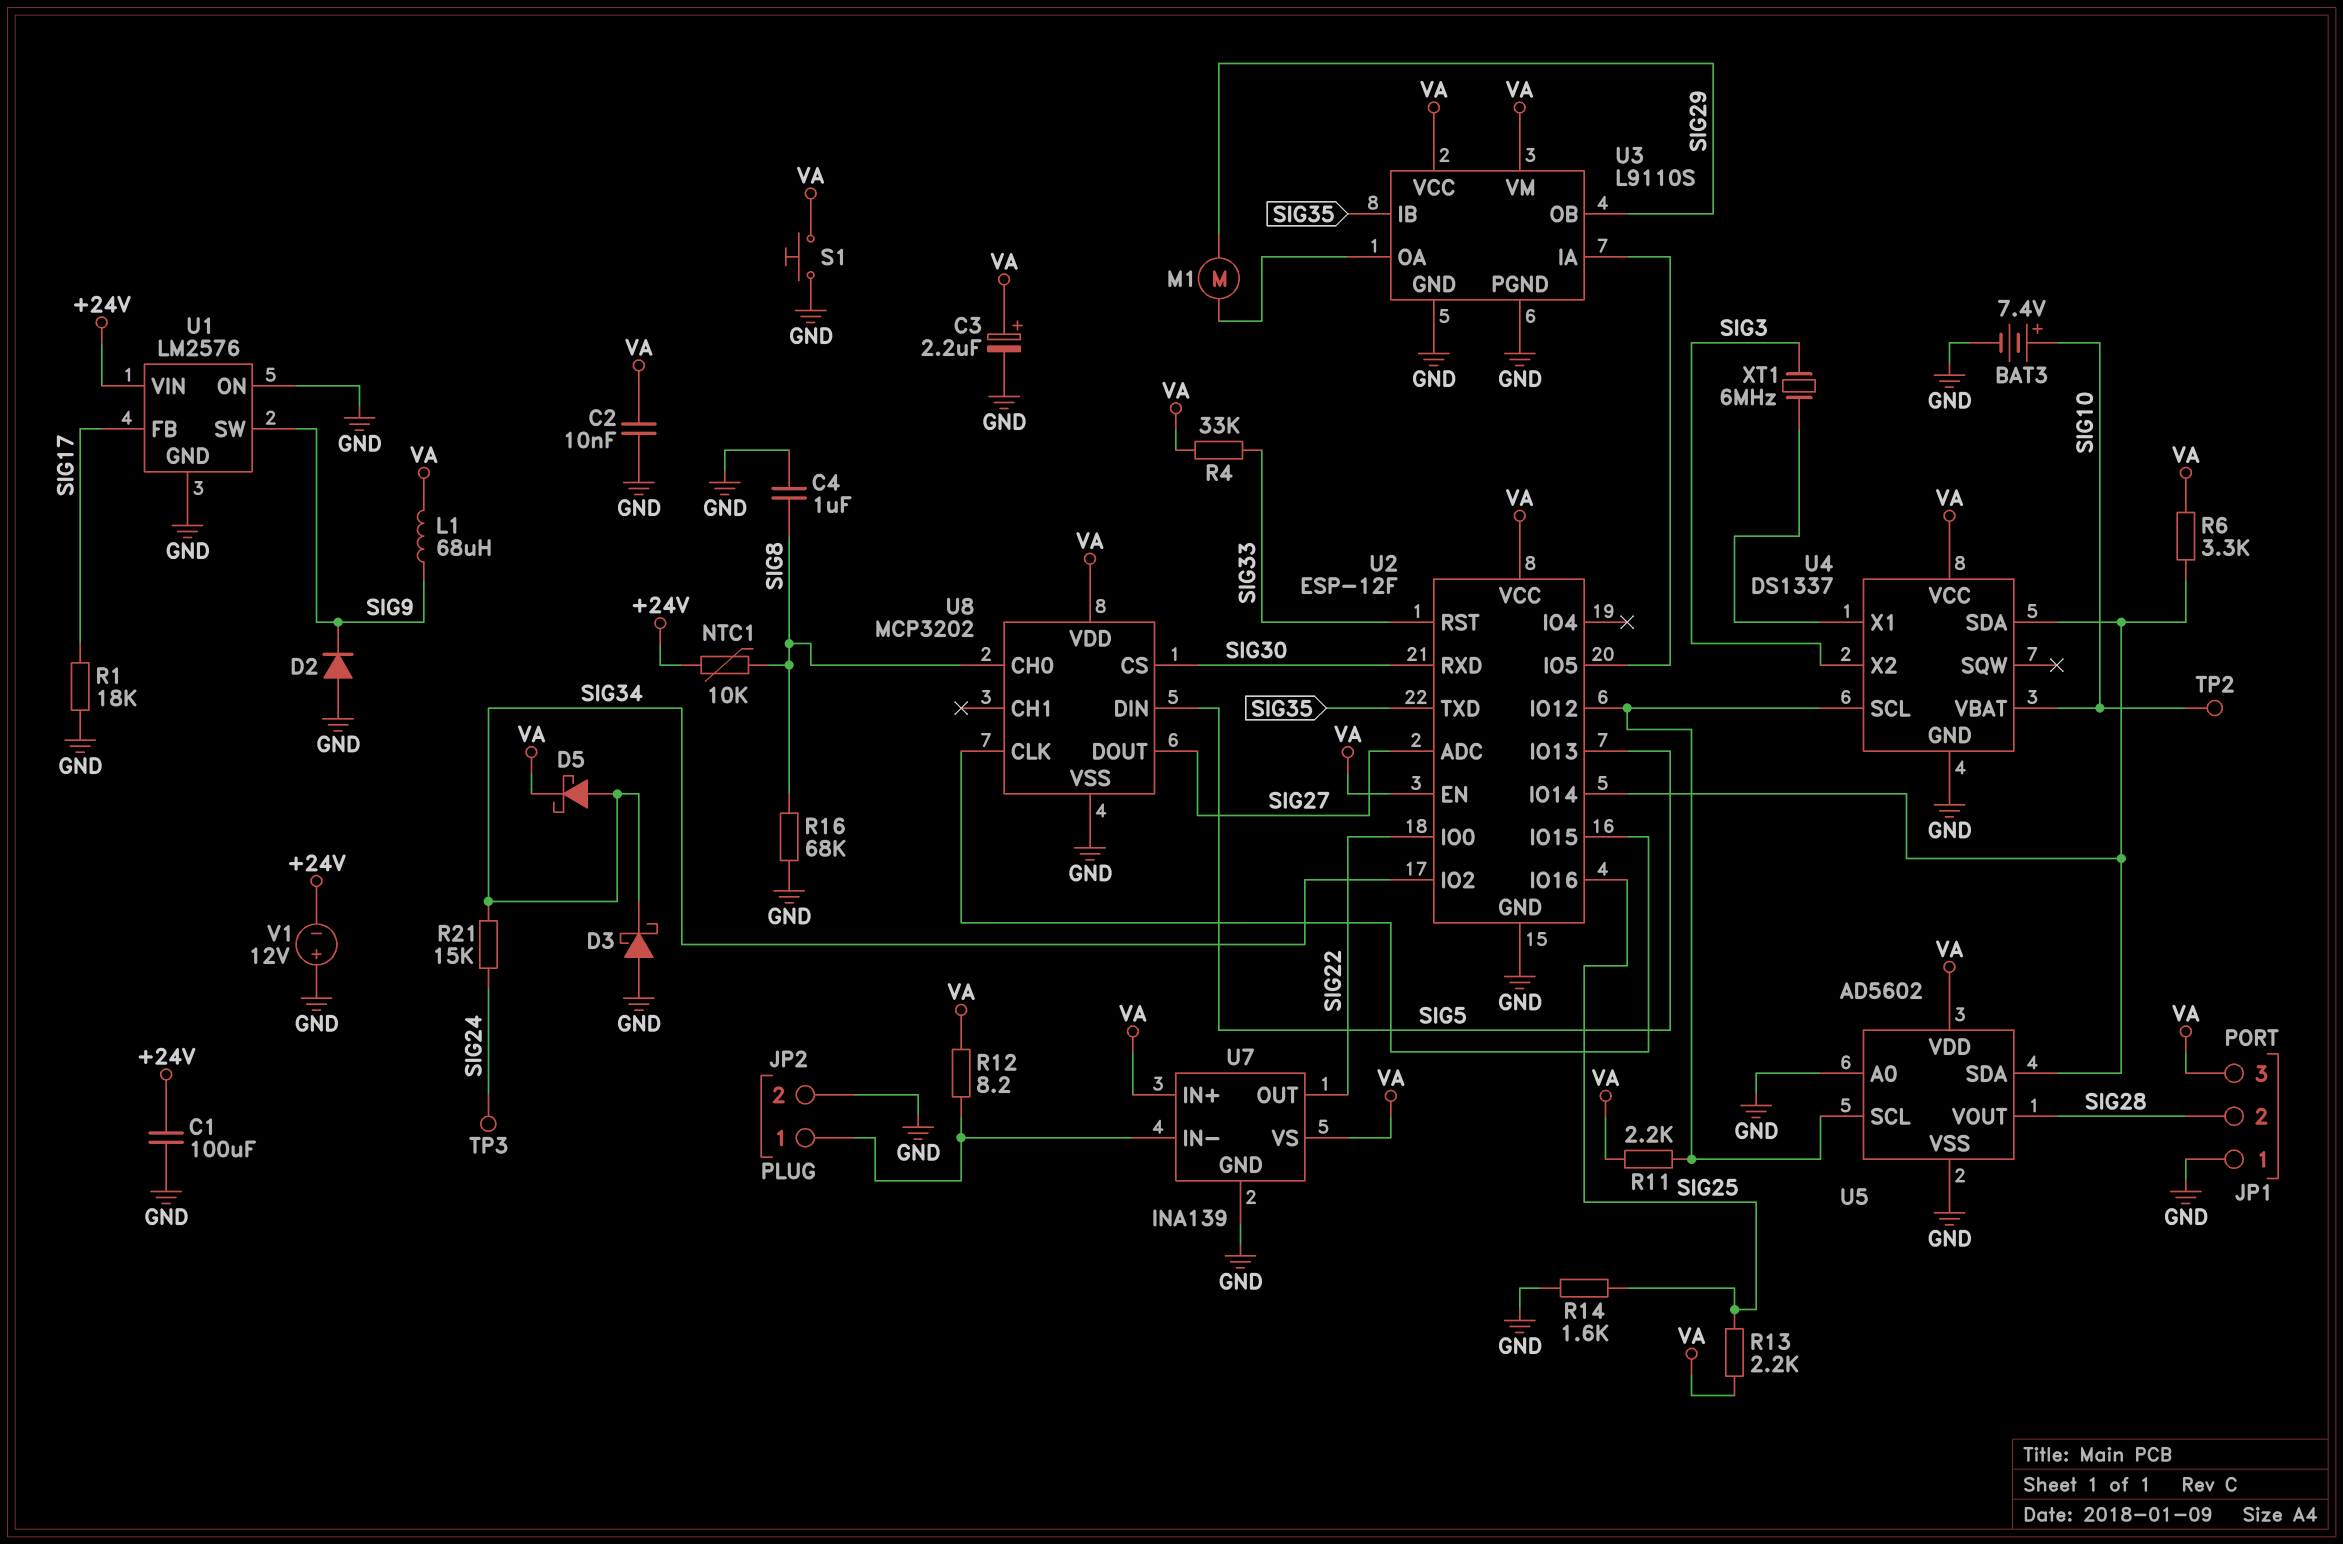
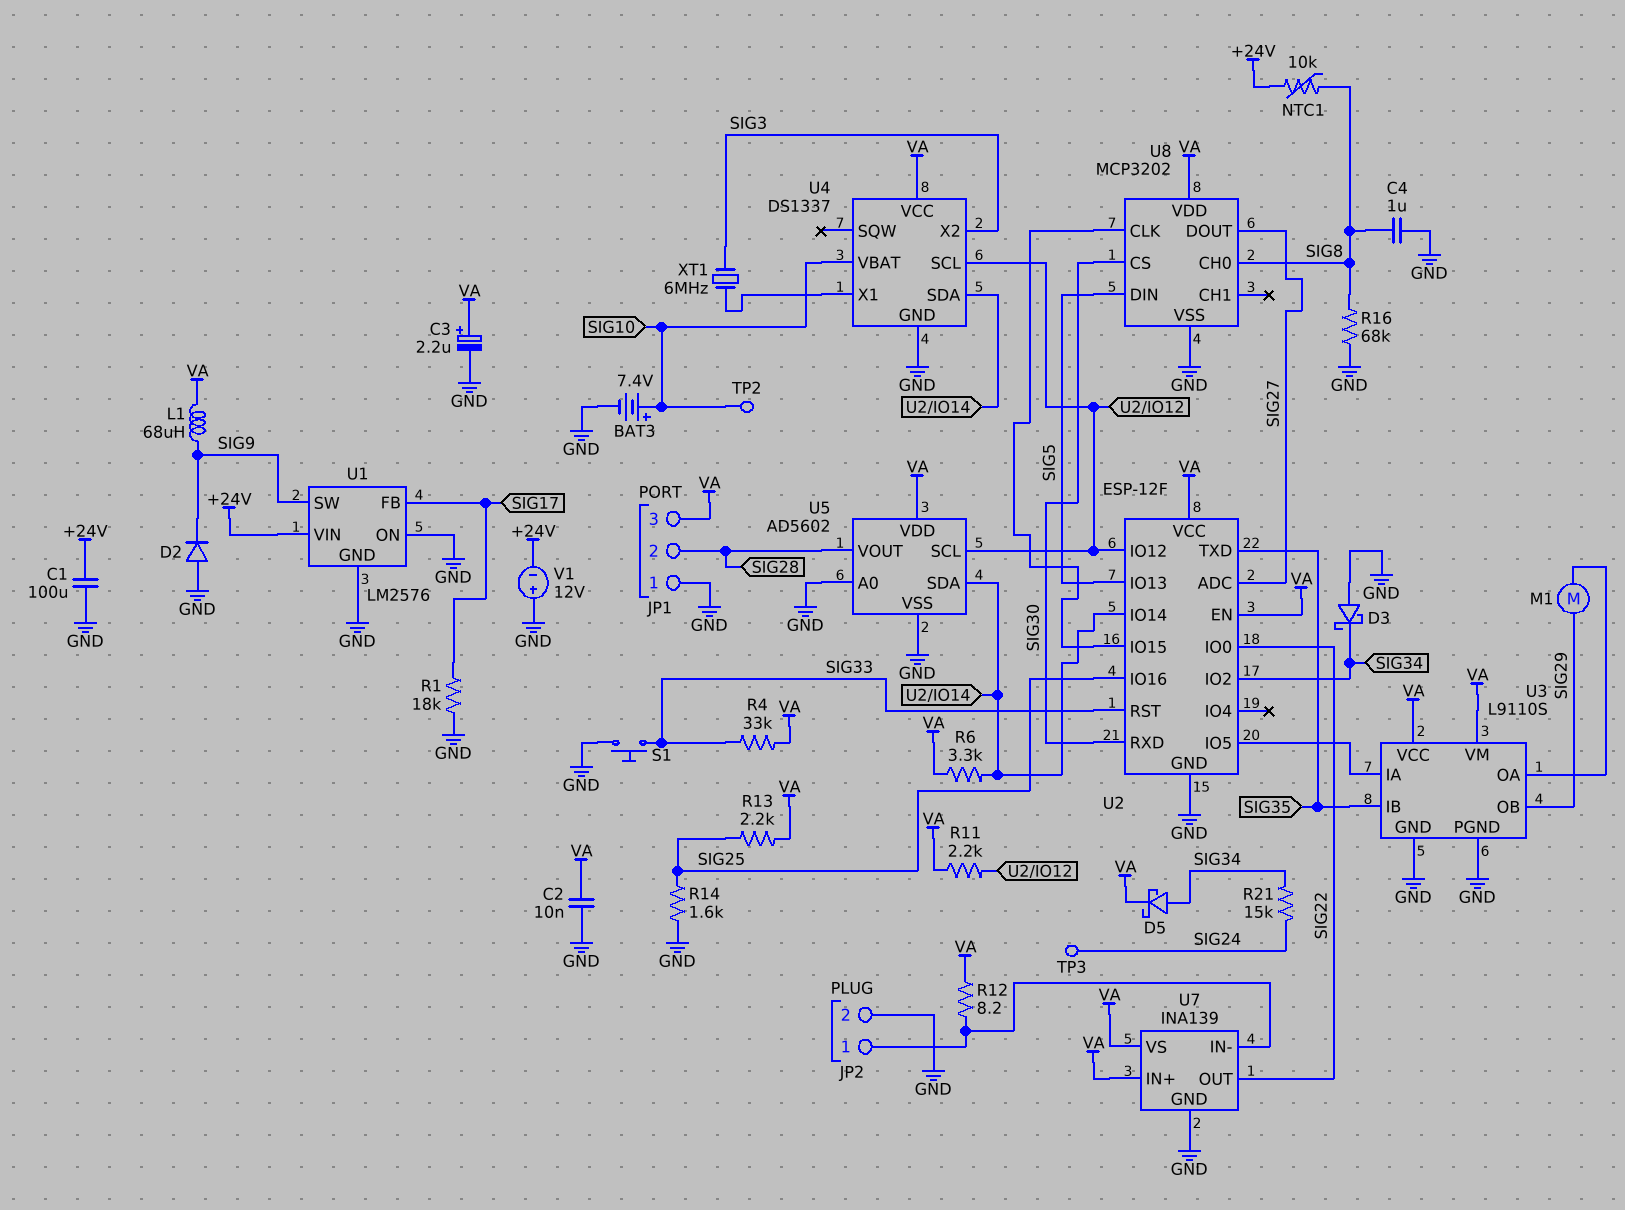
S1: button (GND, VA) -> button (GND, SIG33)

